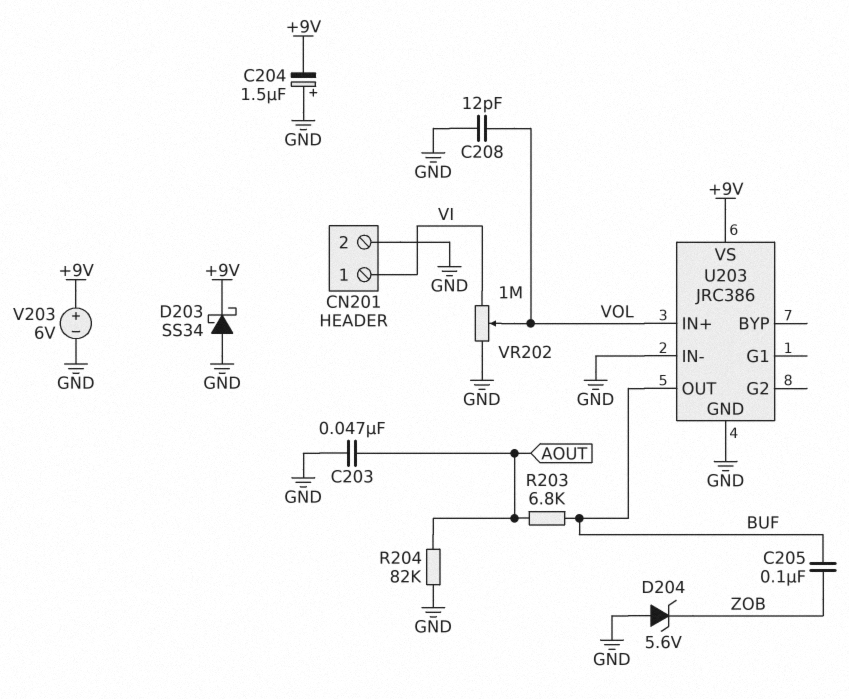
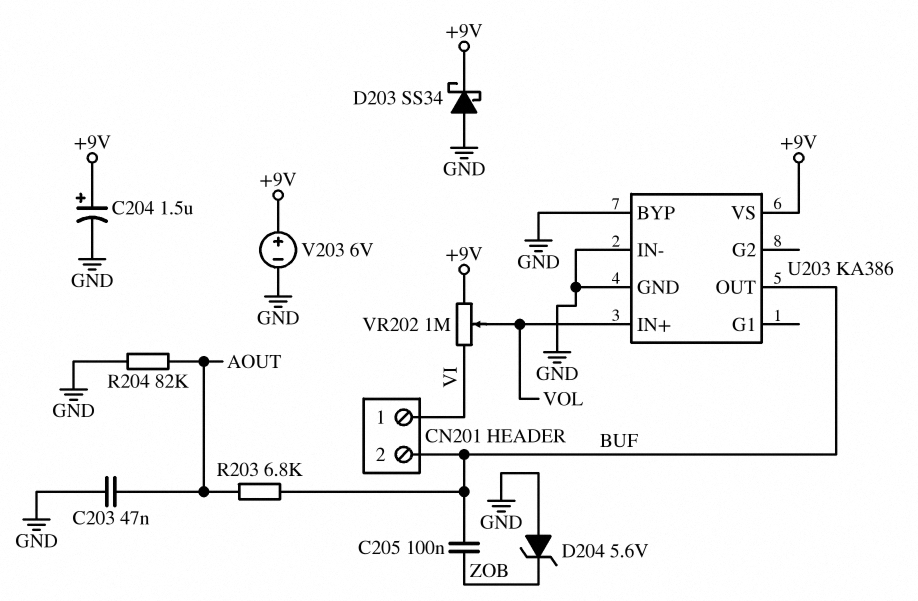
C204: 1.5uF (plus GND, minus +9V) -> 1.5uF (plus +9V, minus GND)
C208: 12pF (GND, VOL) -> none
CN201 pin 2: GND -> BUF
U203: JRC386 -> KA386
U203 pin BYP: none -> GND
VR202: 1M (GND, VI, wiper VOL) -> 1M (+9V, VI, wiper VOL)

